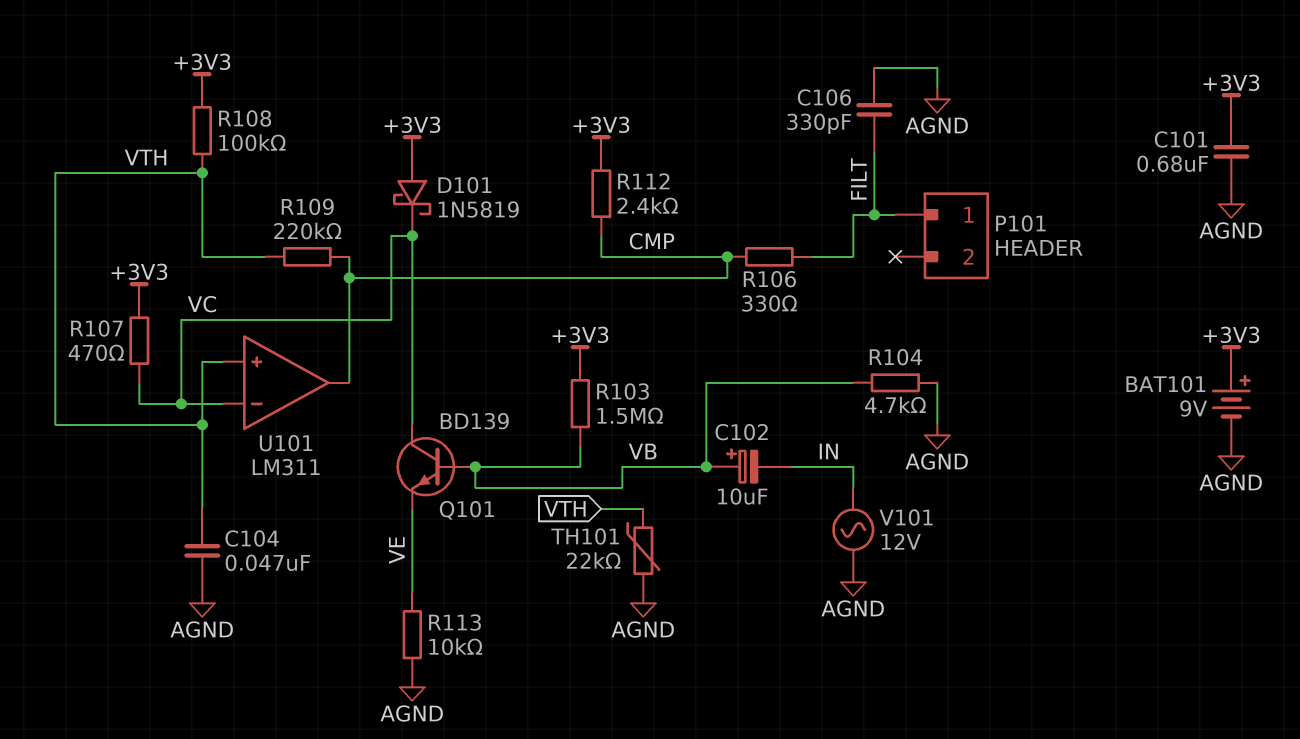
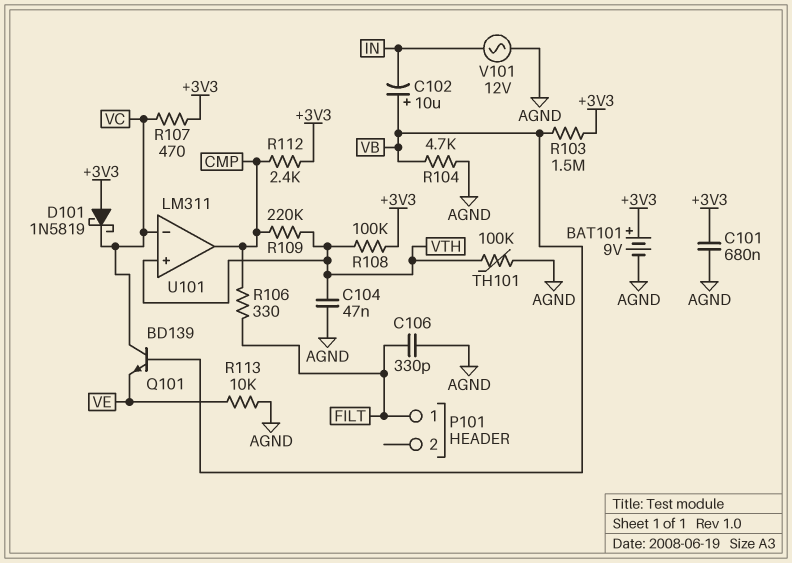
TH101: 22k (AGND, VTH) -> 100k (AGND, VTH)

